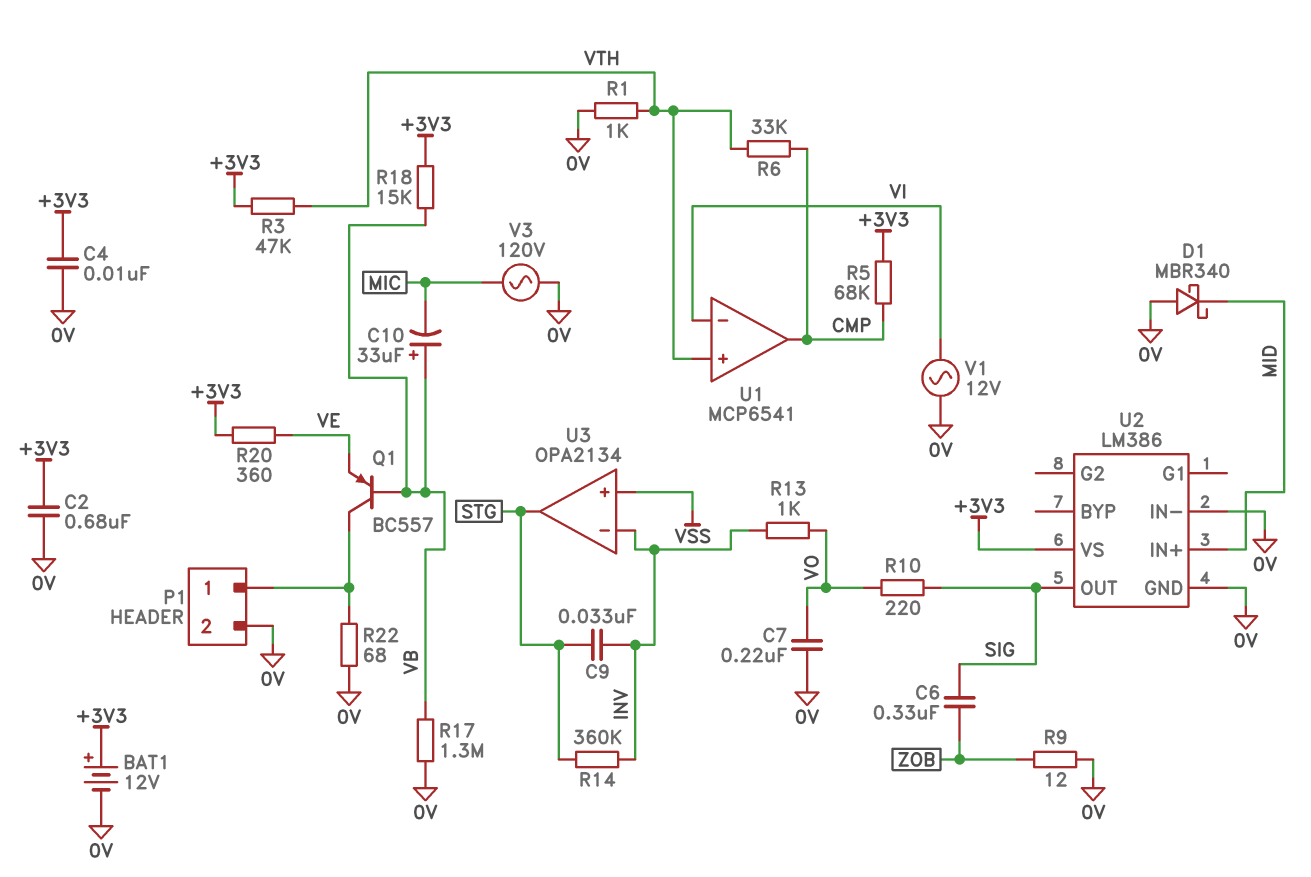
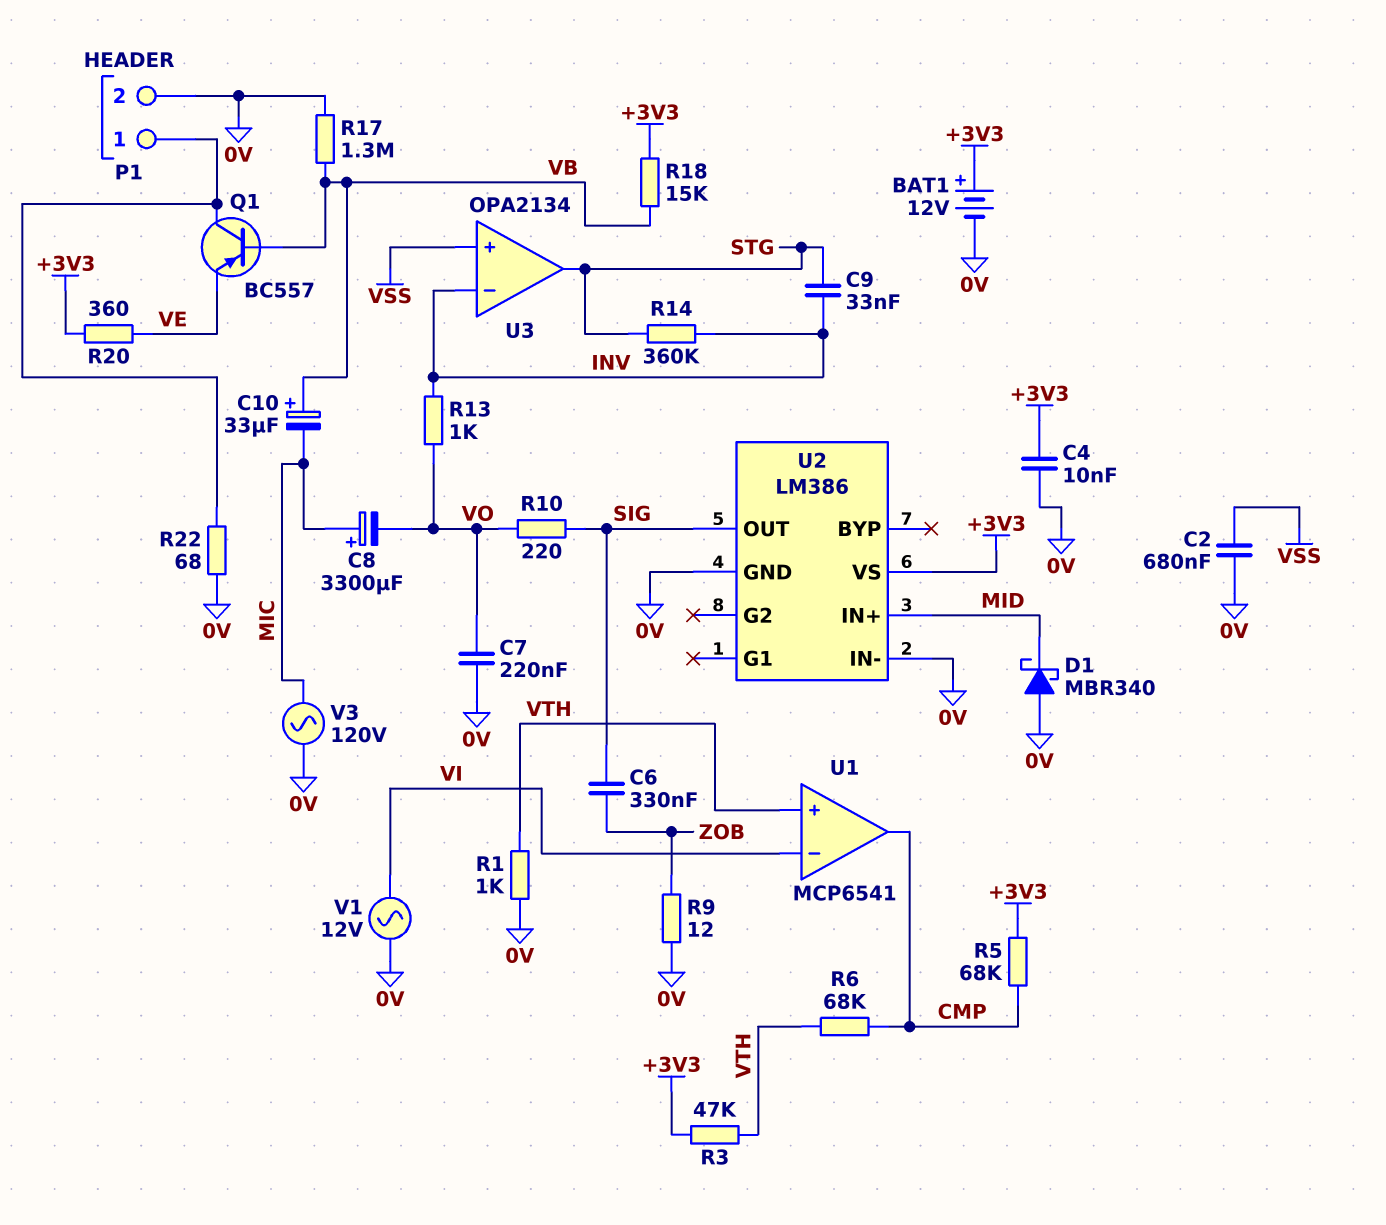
C2: 680nF (+3V3, 0V) -> 680nF (0V, VSS)
C8: none -> 3300uF (plus MIC, minus VO)
R6: 33k (CMP, VTH) -> 68k (CMP, VTH)

